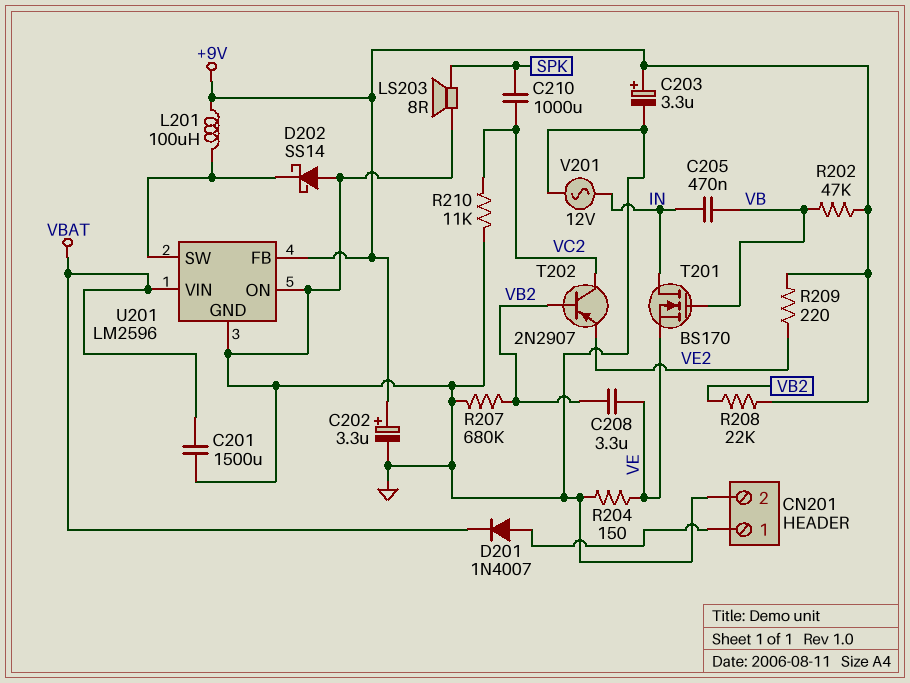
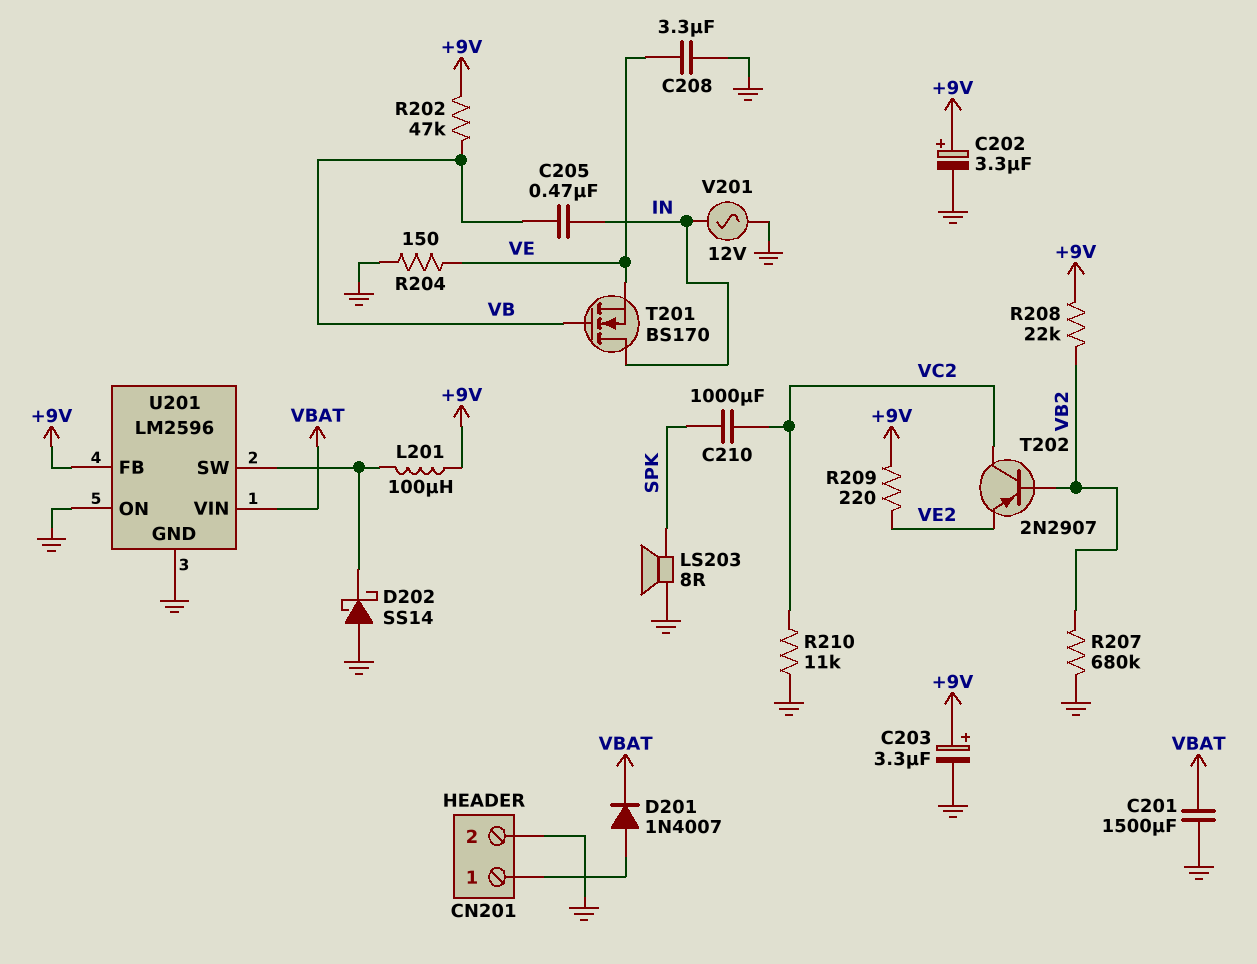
C208: 3.3uF (VB2, VE) -> 3.3uF (GND, VE)

